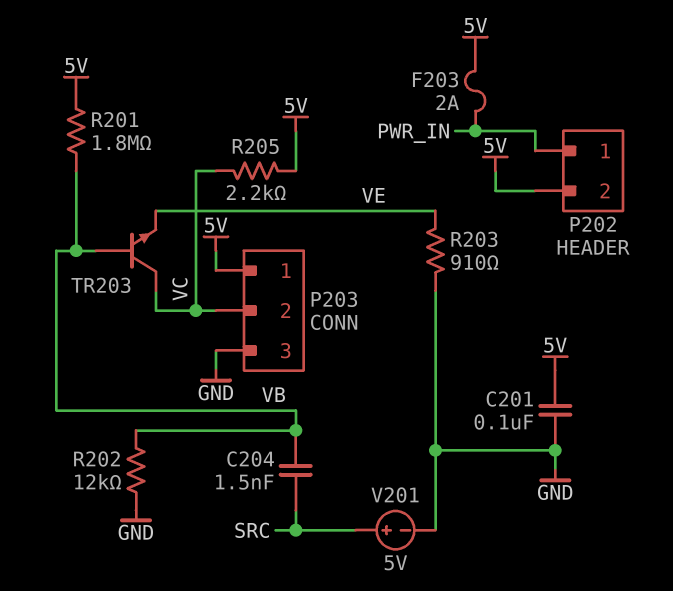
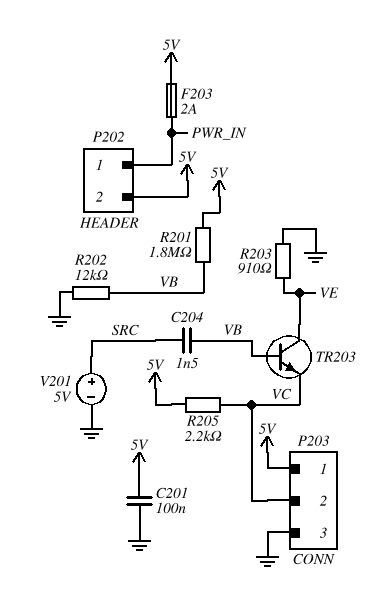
TR203: NPN (B VB, C VC, E VE) -> NPN (B VB, C VE, E VC)

